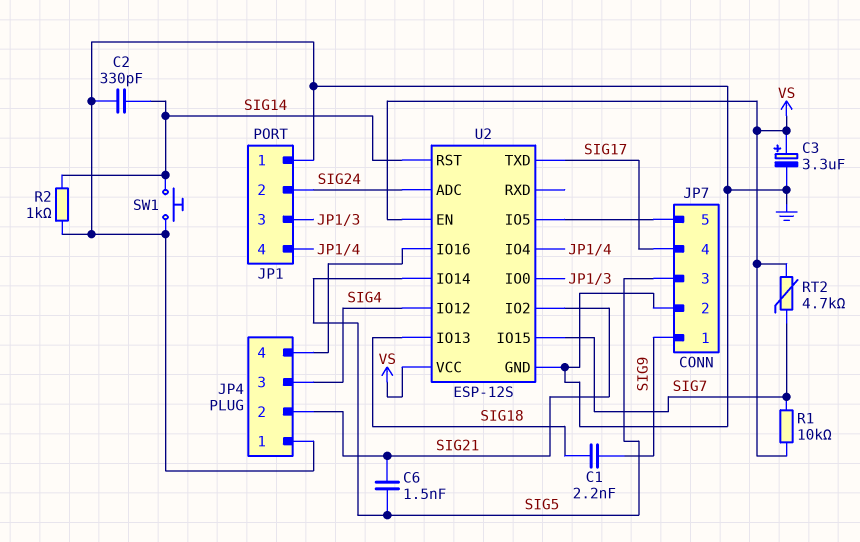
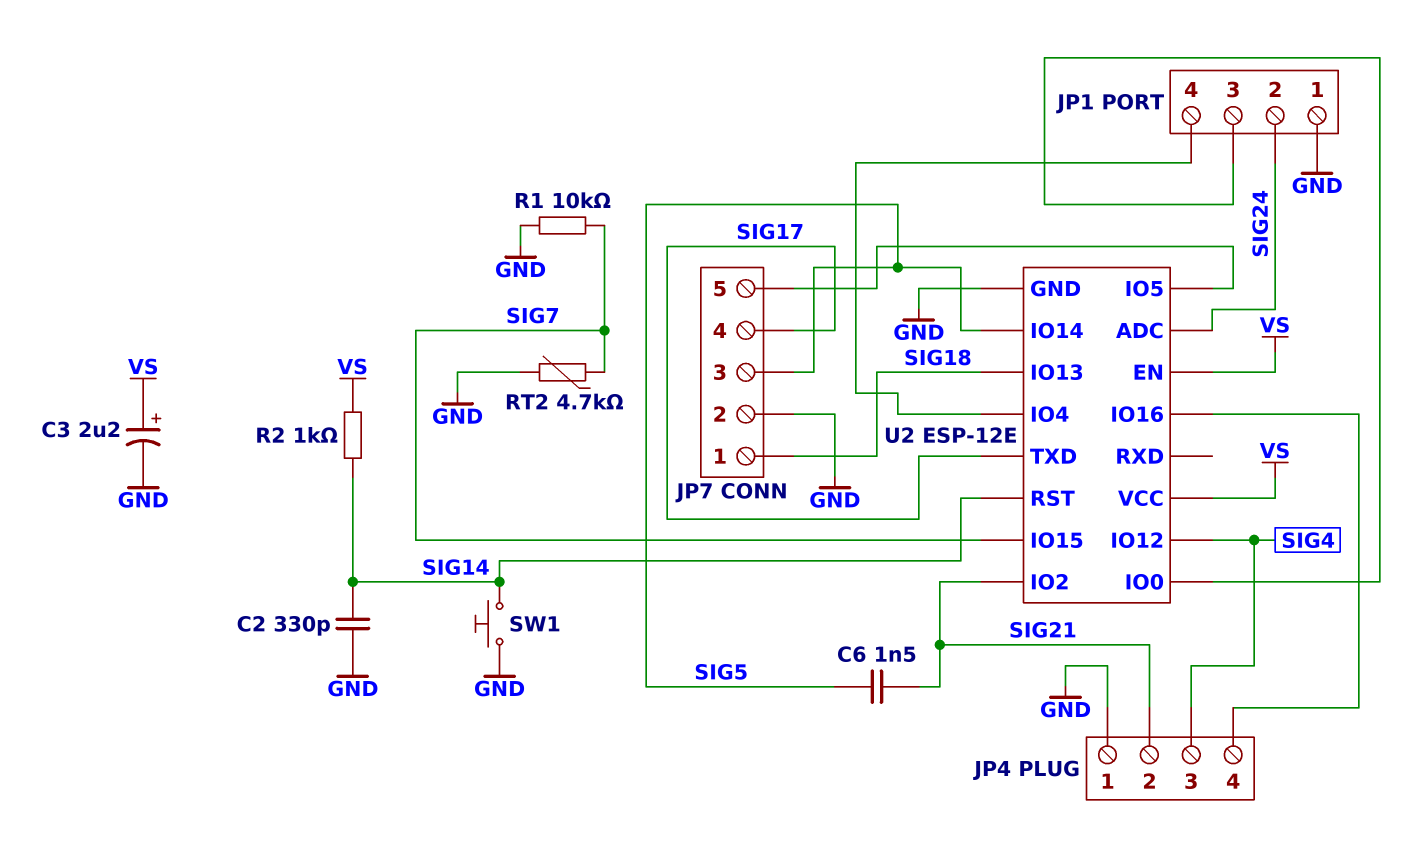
C1: 2.2nF (SIG9, SIG18) -> none
C3: 3.3uF (plus VS, minus GND) -> 2.2uF (plus VS, minus GND)
JP7 pin 1: SIG9 -> SIG18
R1: 10k (SIG7, VS) -> 10k (GND, SIG7)
R2: 1k (GND, SIG14) -> 1k (SIG14, VS)
RT2: 4.7k (SIG7, VS) -> 4.7k (GND, SIG7)
U2: ESP-12S -> ESP-12E

